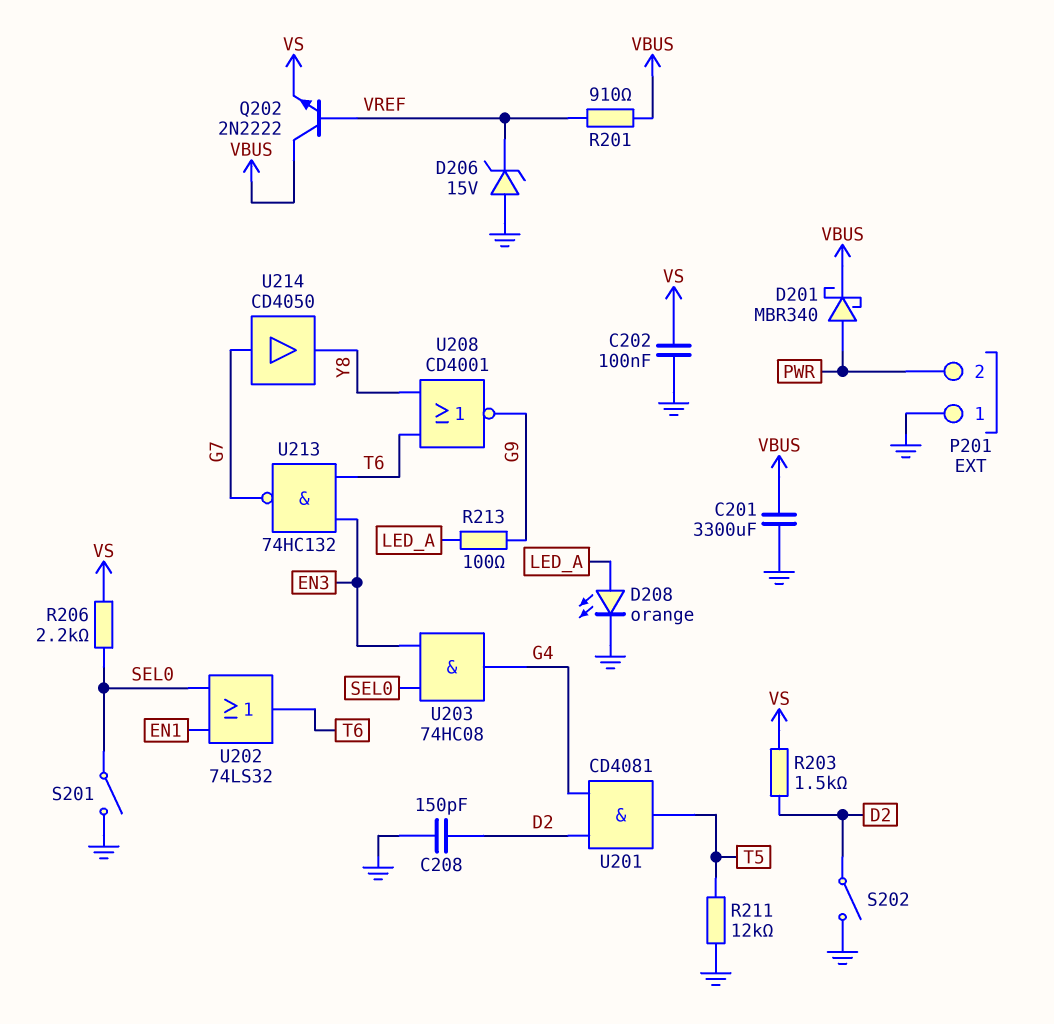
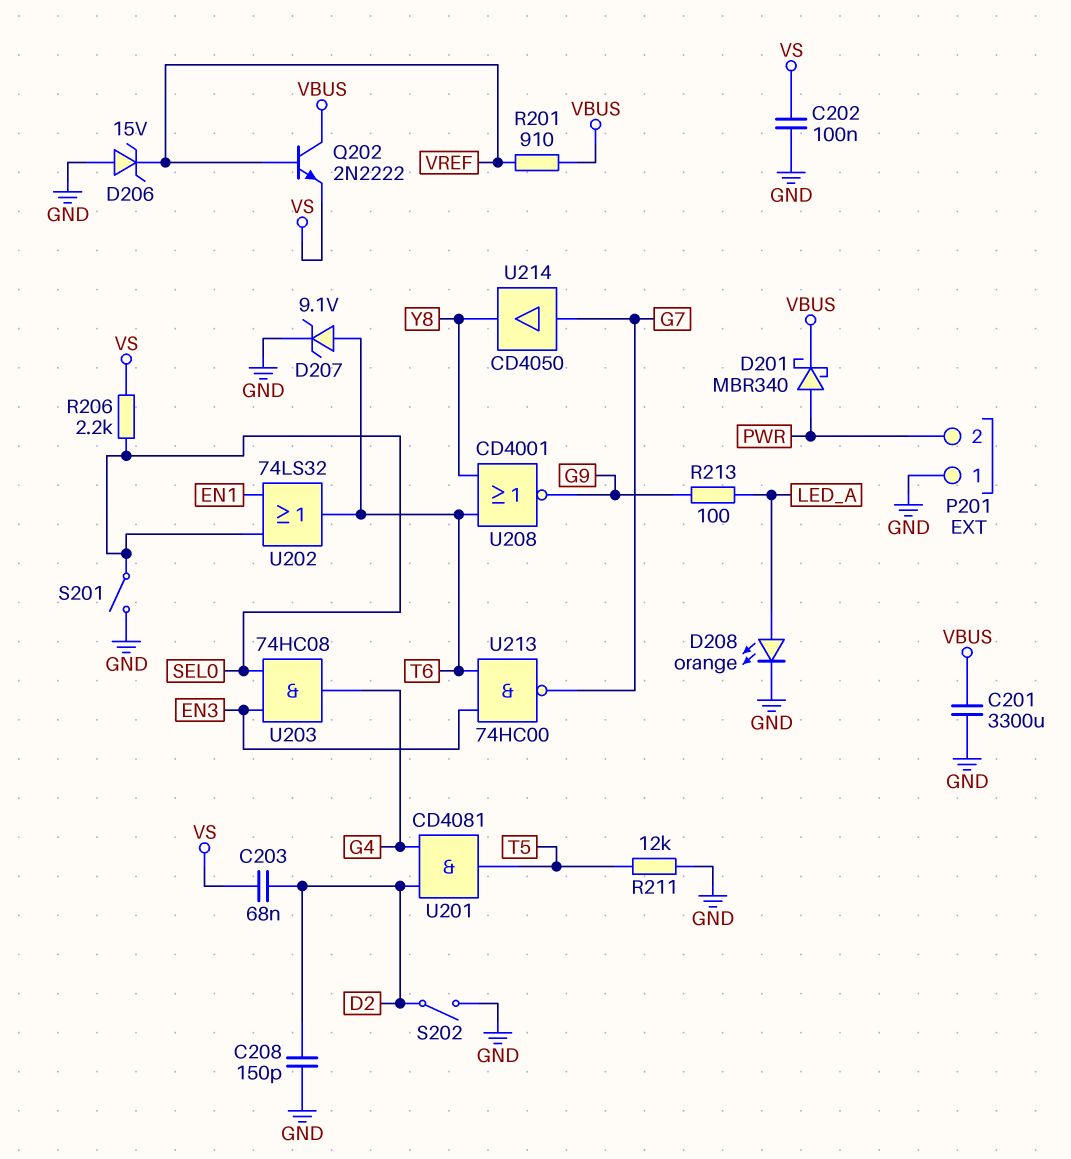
C203: none -> 68nF (D2, VS)
D207: none -> zener 9.1V (A T6, K GND)
R203: 1.5k (D2, VS) -> none
U213: NAND 74HC132 (in EN3, in T6, out G7) -> NAND 74HC00 (in EN3, in T6, out G7)

